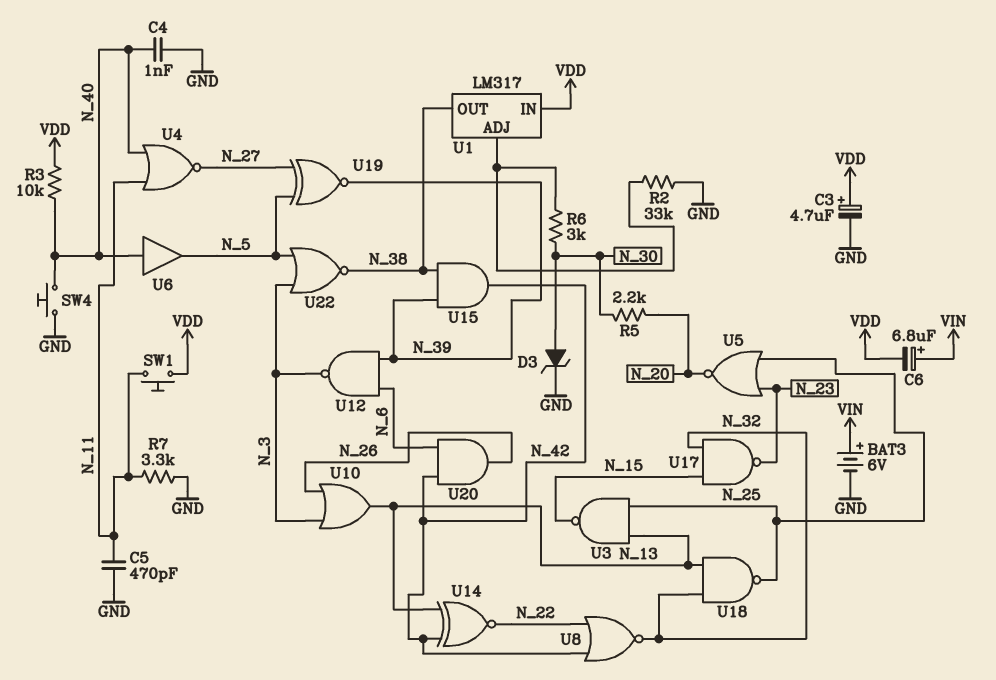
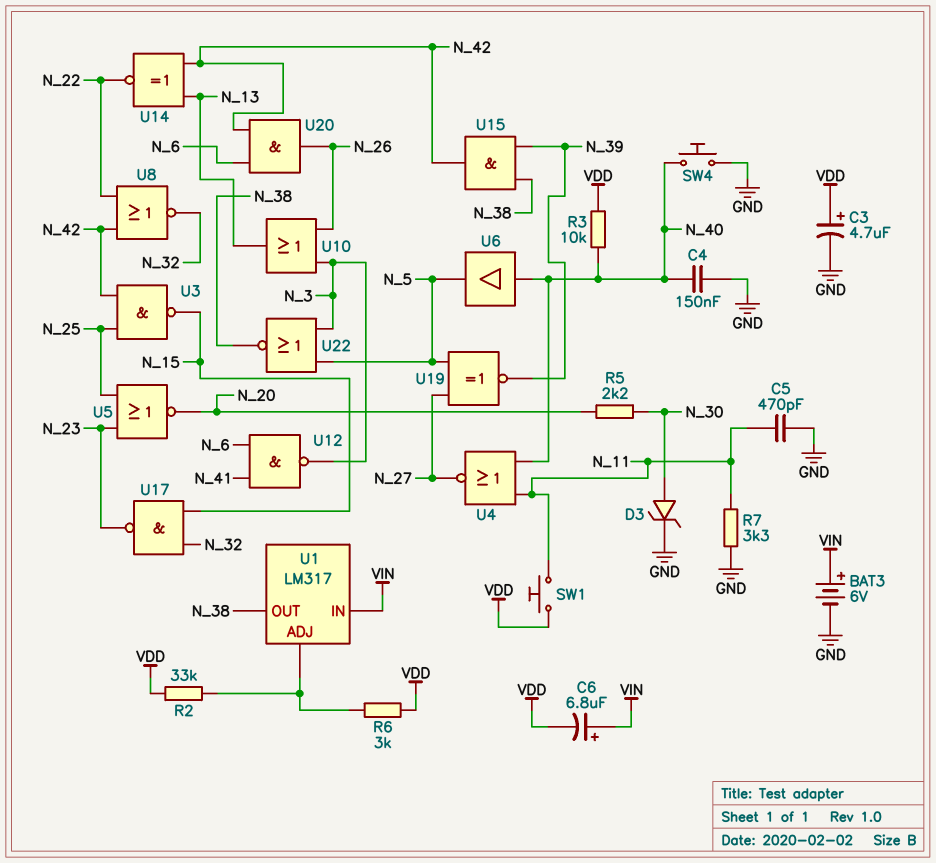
C4: 1nF (GND, N_40) -> 150nF (GND, N_40)
R2: 33k (GND, U1/ADJ) -> 33k (U1/ADJ, VDD)
R6: 3k (N_30, U1/ADJ) -> 3k (U1/ADJ, VDD)
U1 pin IN: VDD -> VIN
U3: NAND (in N_13, in N_25, out N_15) -> NAND (in N_25, in N_42, out N_15)
U12: NAND (in N_6, in N_39, out N_3) -> NAND (in N_6, in N_41, out N_3)
U18: NAND (in N_13, in N_32, out N_25) -> none

